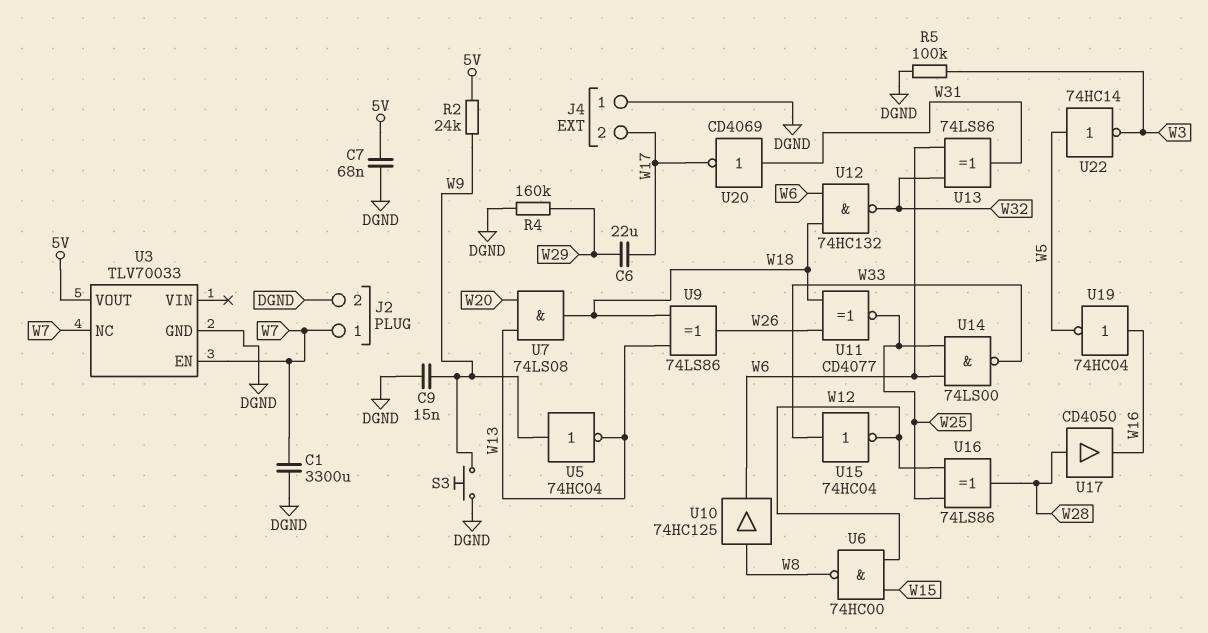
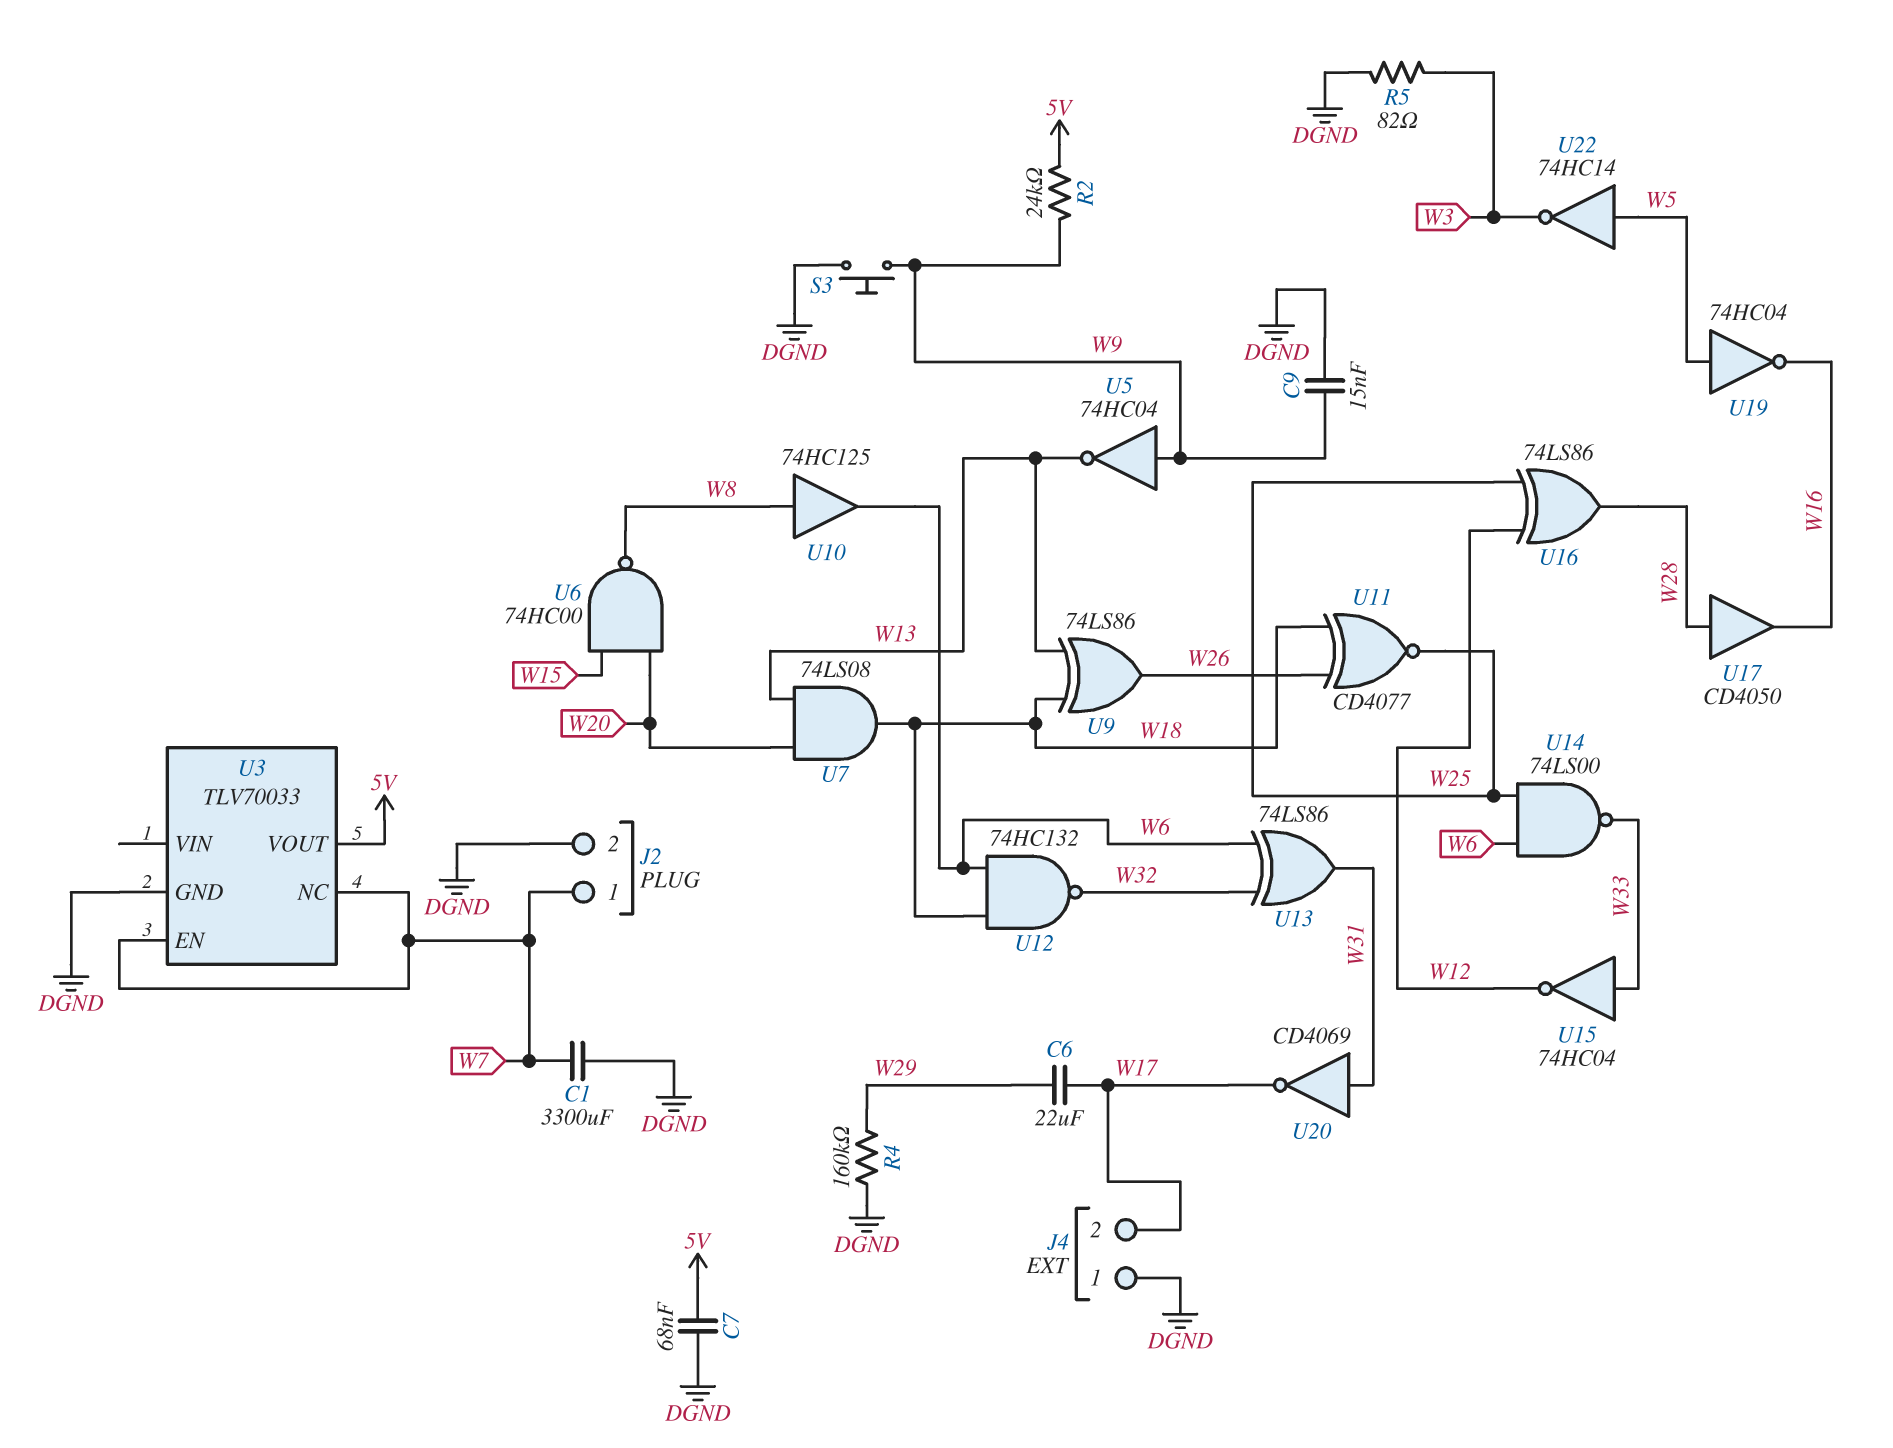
R5: 100k (DGND, W3) -> 82 (DGND, W3)
U6: NAND 74HC00 (in W12, in W15, out W8) -> NAND 74HC00 (in W15, in W20, out W8)
U19: NOT 74HC04 (in W16, out W5) -> NOT 74HC04 (in W5, out W16)

